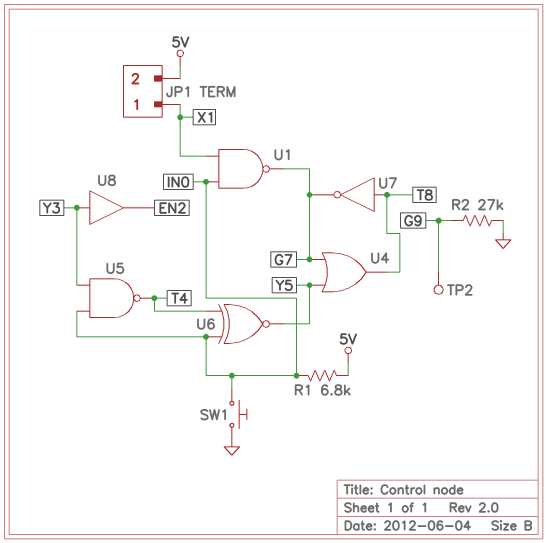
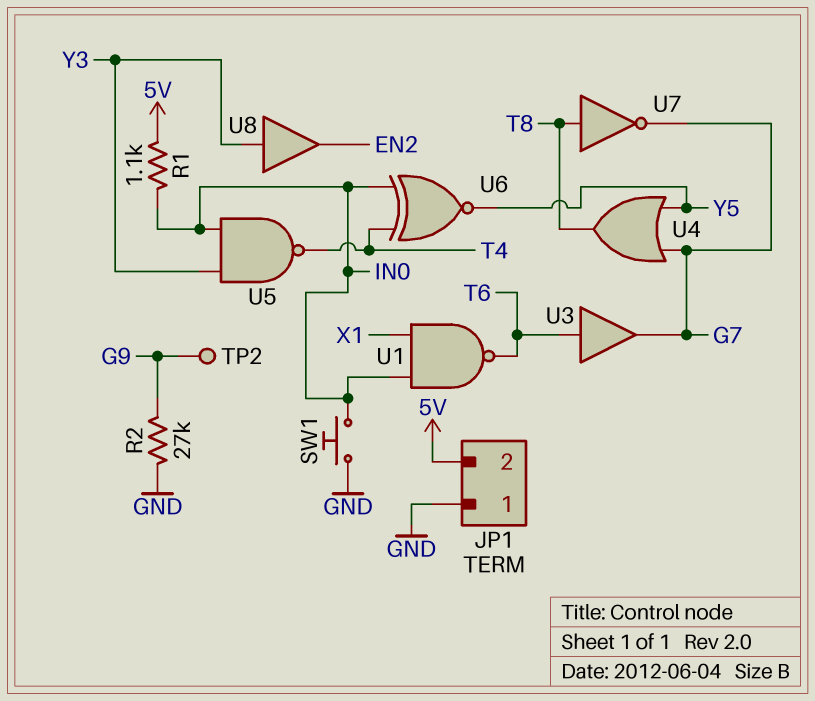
JP1 pin 1: X1 -> GND
R1: 6.8k (5V, IN0) -> 1.1k (5V, IN0)
U1: NAND (in IN0, in X1, out G7) -> NAND (in IN0, in X1, out T6)
U3: none -> buffer (in T6, out G7)

